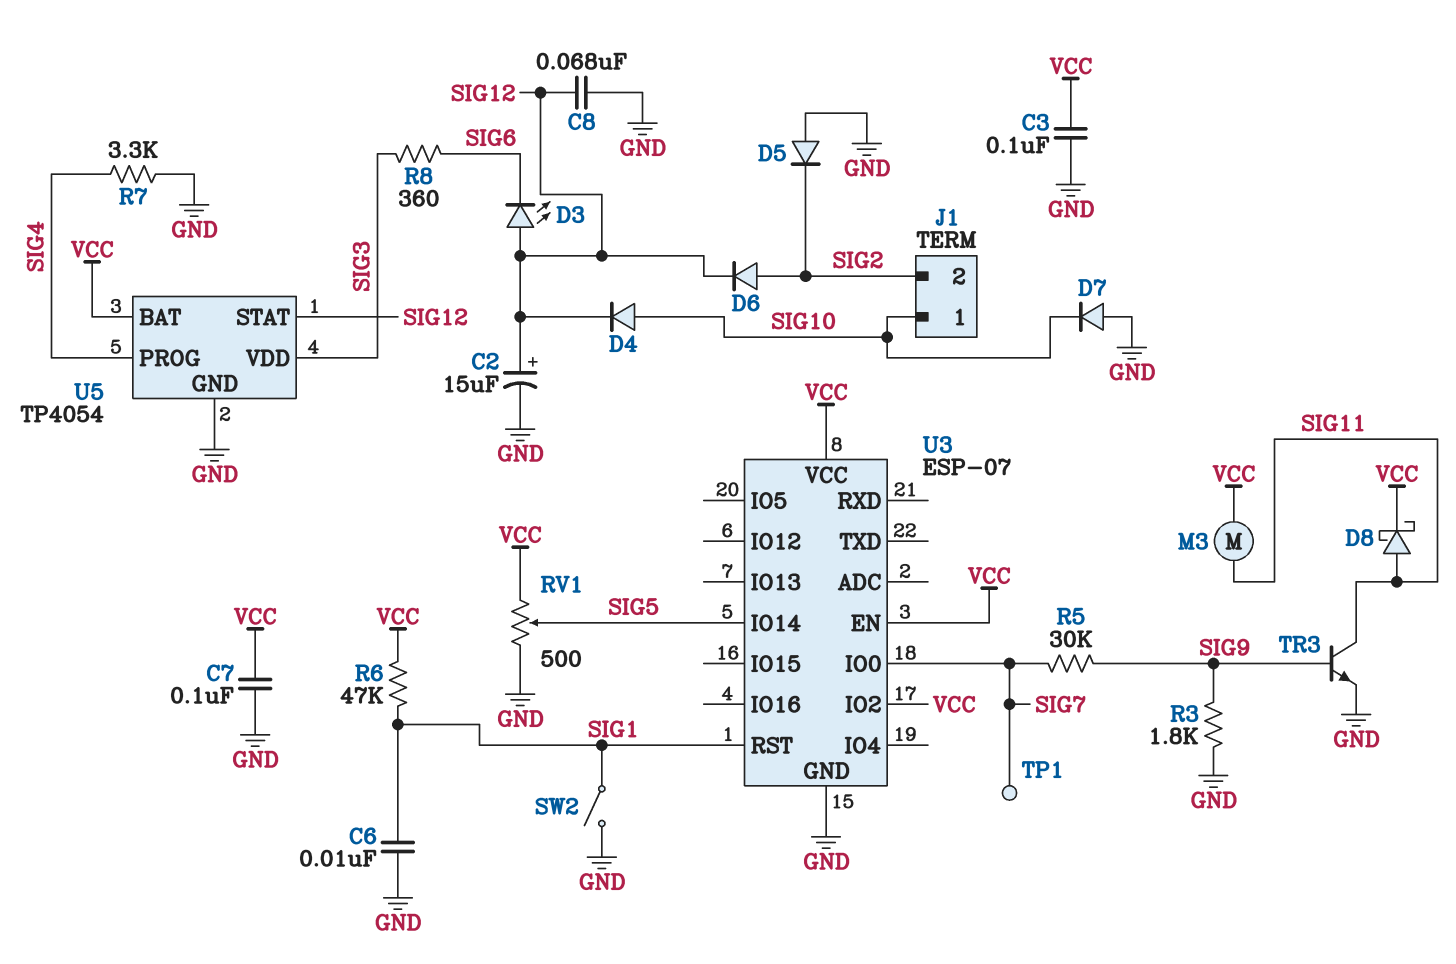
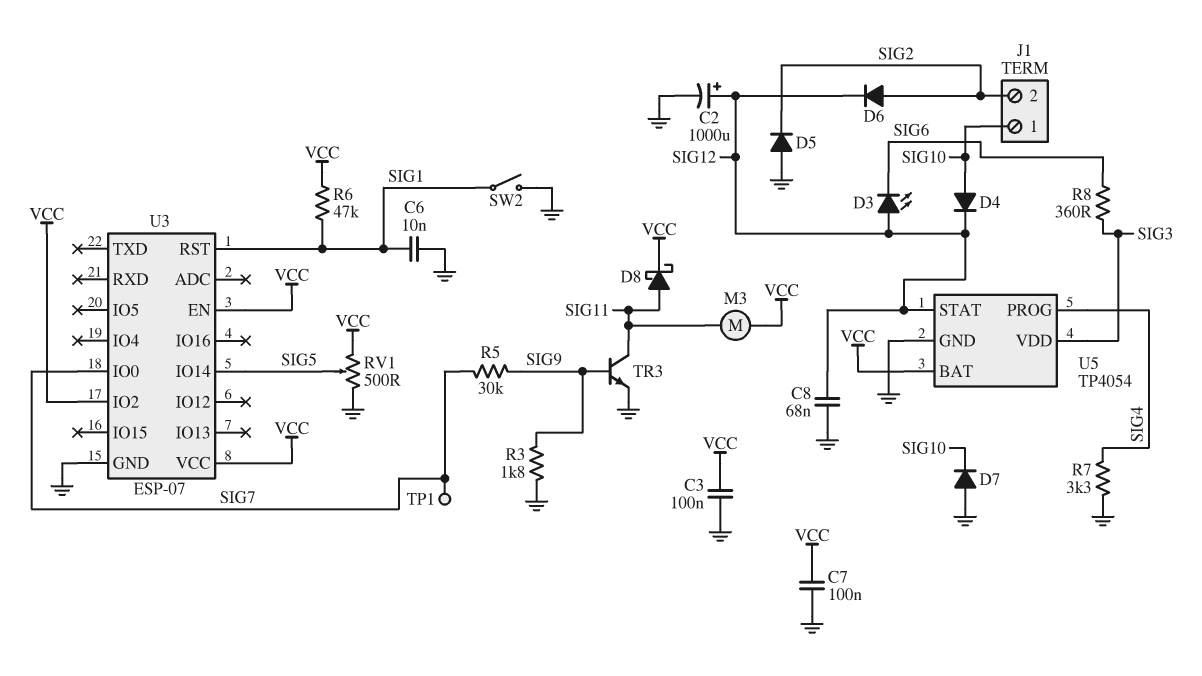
C2: 15uF (plus SIG12, minus GND) -> 1000uF (plus SIG12, minus GND)

